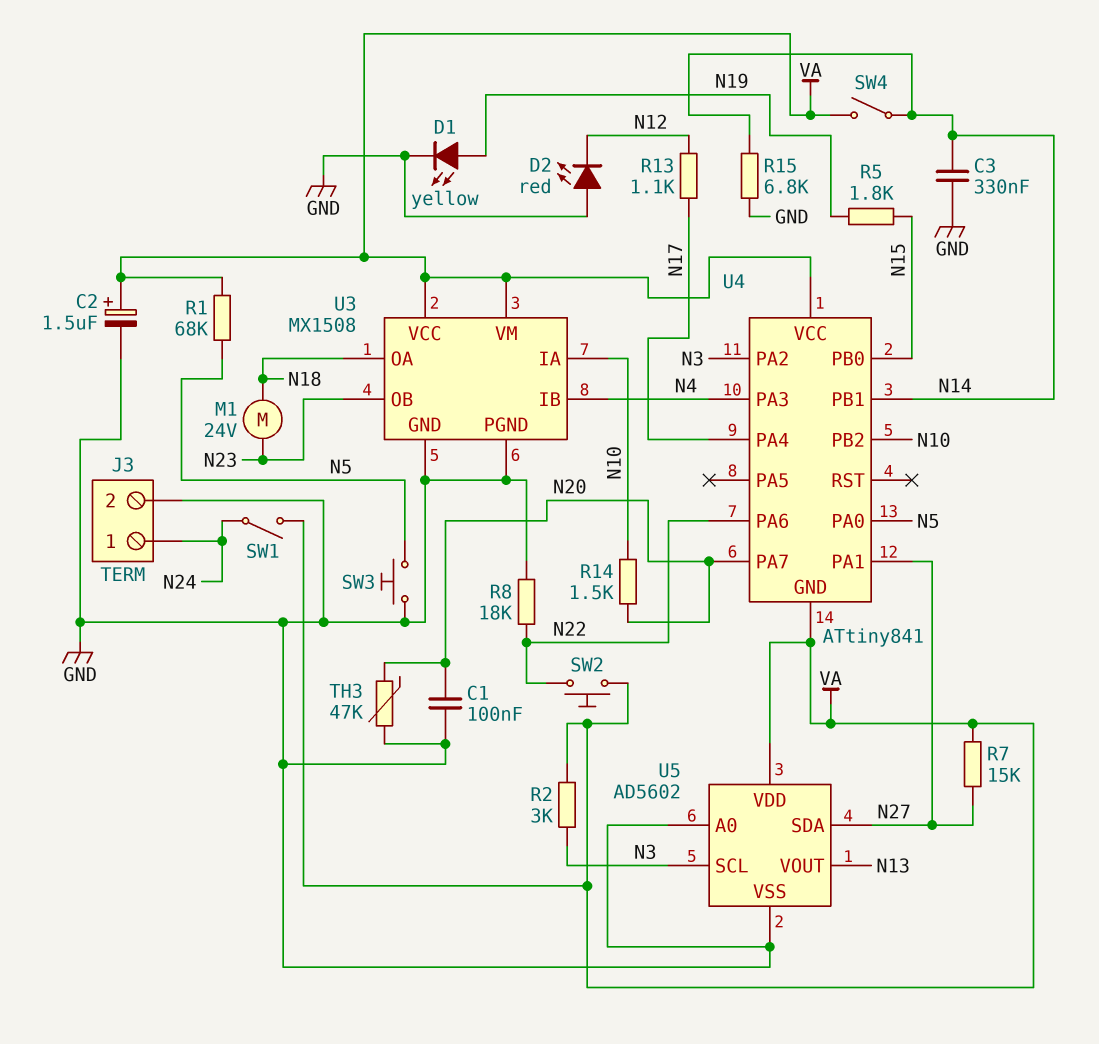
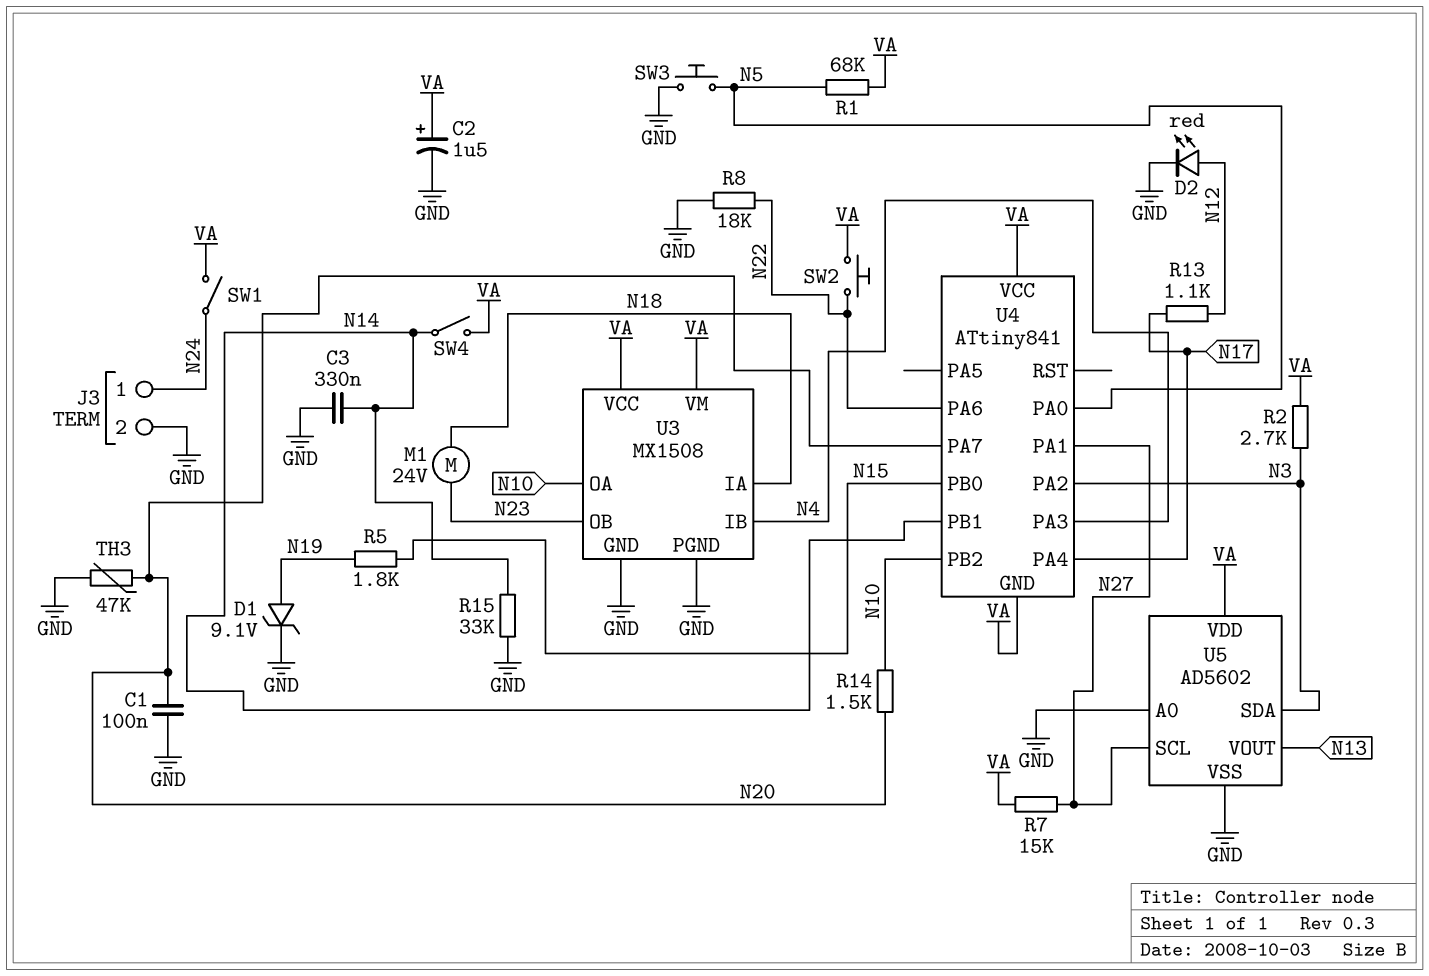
D1: LED yellow (A N19, K GND) -> zener 9.1V (A N19, K GND)
D2: LED red (A GND, K N12) -> LED red (A N12, K GND)
R2: 3k (N3, VA) -> 2.7k (N3, VA)
R15: 6.8k (GND, N14) -> 33k (GND, N14)
U3 pin IA: N10 -> N18
U3 pin OA: N18 -> N10
U5 pin SCL: N3 -> N27
U5 pin SDA: N27 -> N3

